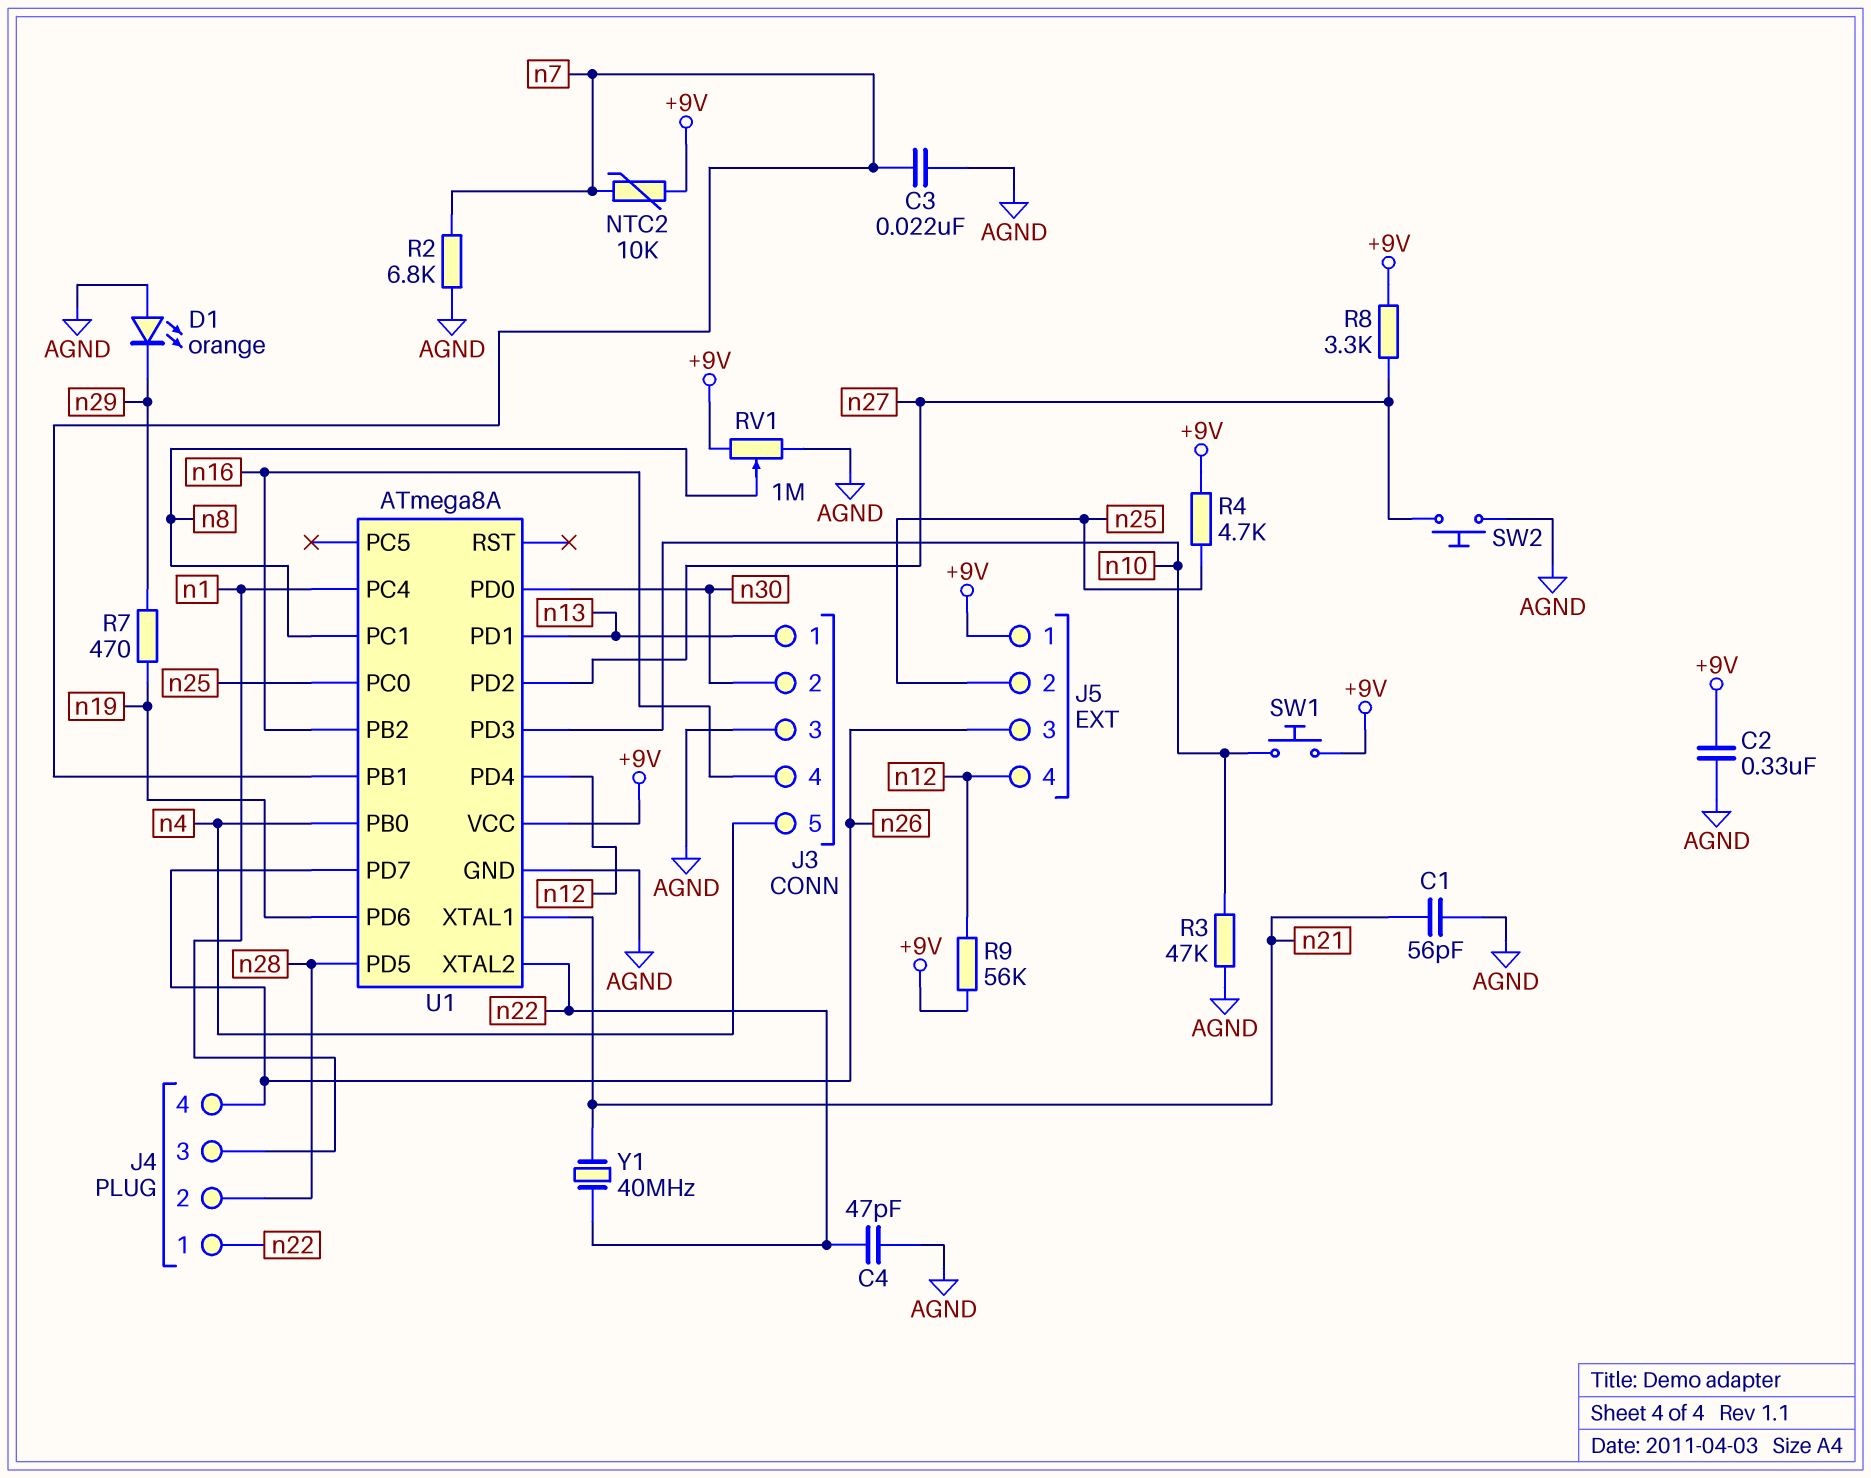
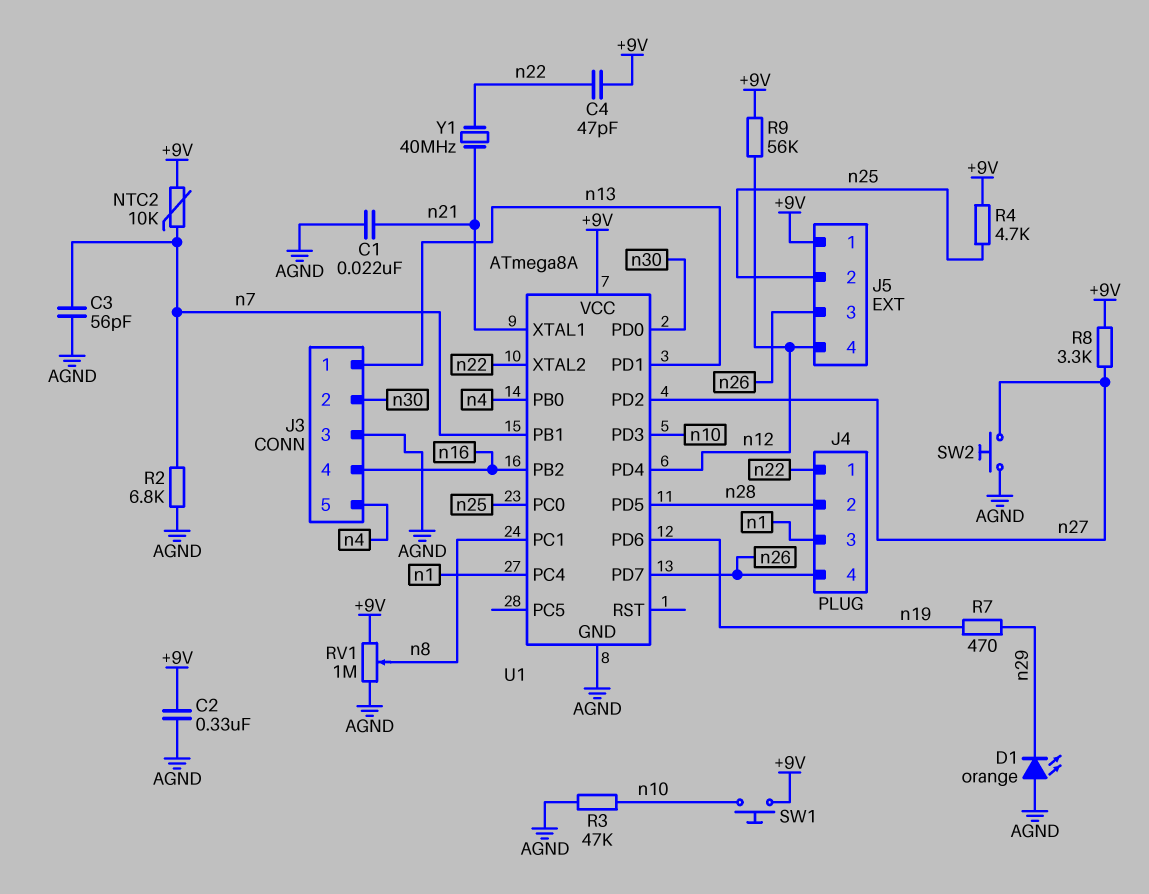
C1: 56pF (AGND, n21) -> 22nF (AGND, n21)
C3: 22nF (AGND, n7) -> 56pF (AGND, n7)
C4: 47pF (AGND, n22) -> 47pF (+9V, n22)

